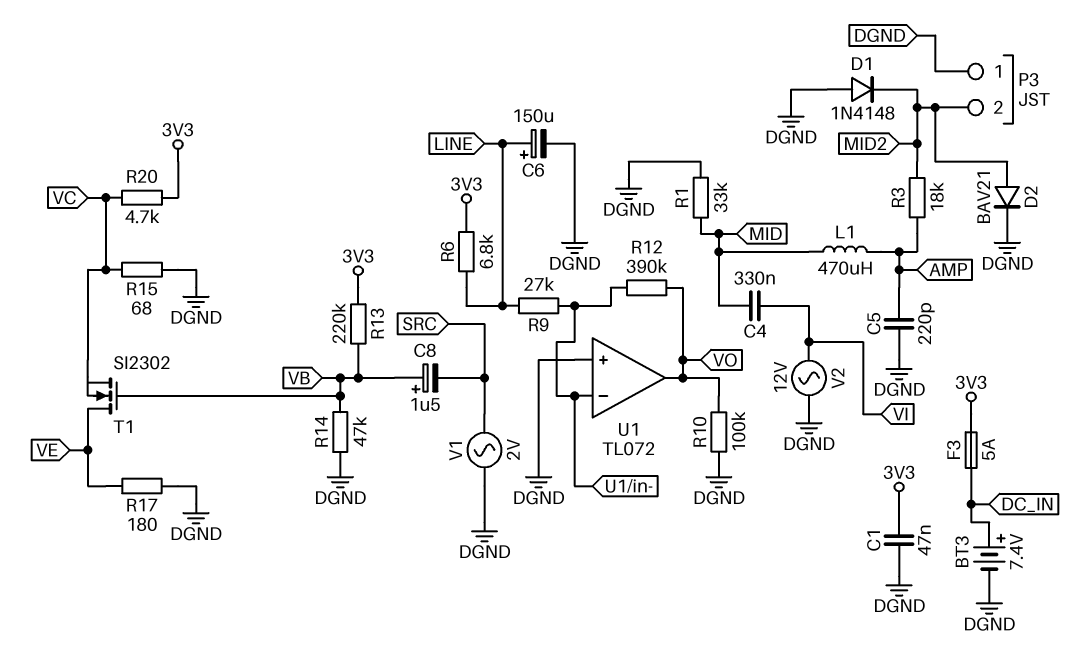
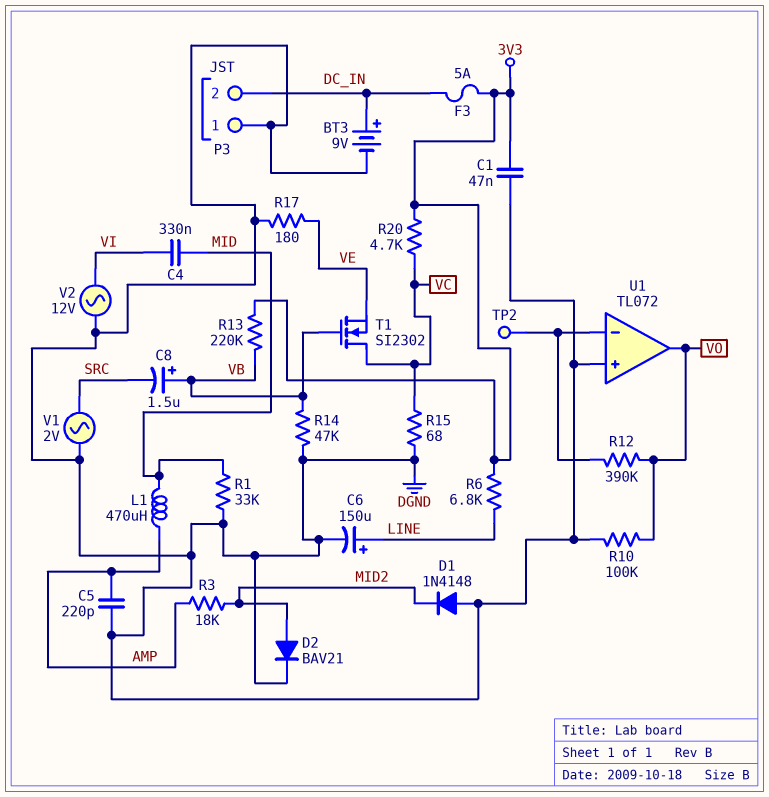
BT3: 7.4V (plus DC_IN, minus DGND) -> 9V (plus DC_IN, minus DGND)
P3 pin 2: MID2 -> DC_IN
R9: 27k (LINE, U1/in-) -> none
T1: NMOS SI2302 (G VB, D VE, S VC) -> NMOS SI2302 (G VB, D VC, S VE)
TP2: none -> test point (U1/in-)

